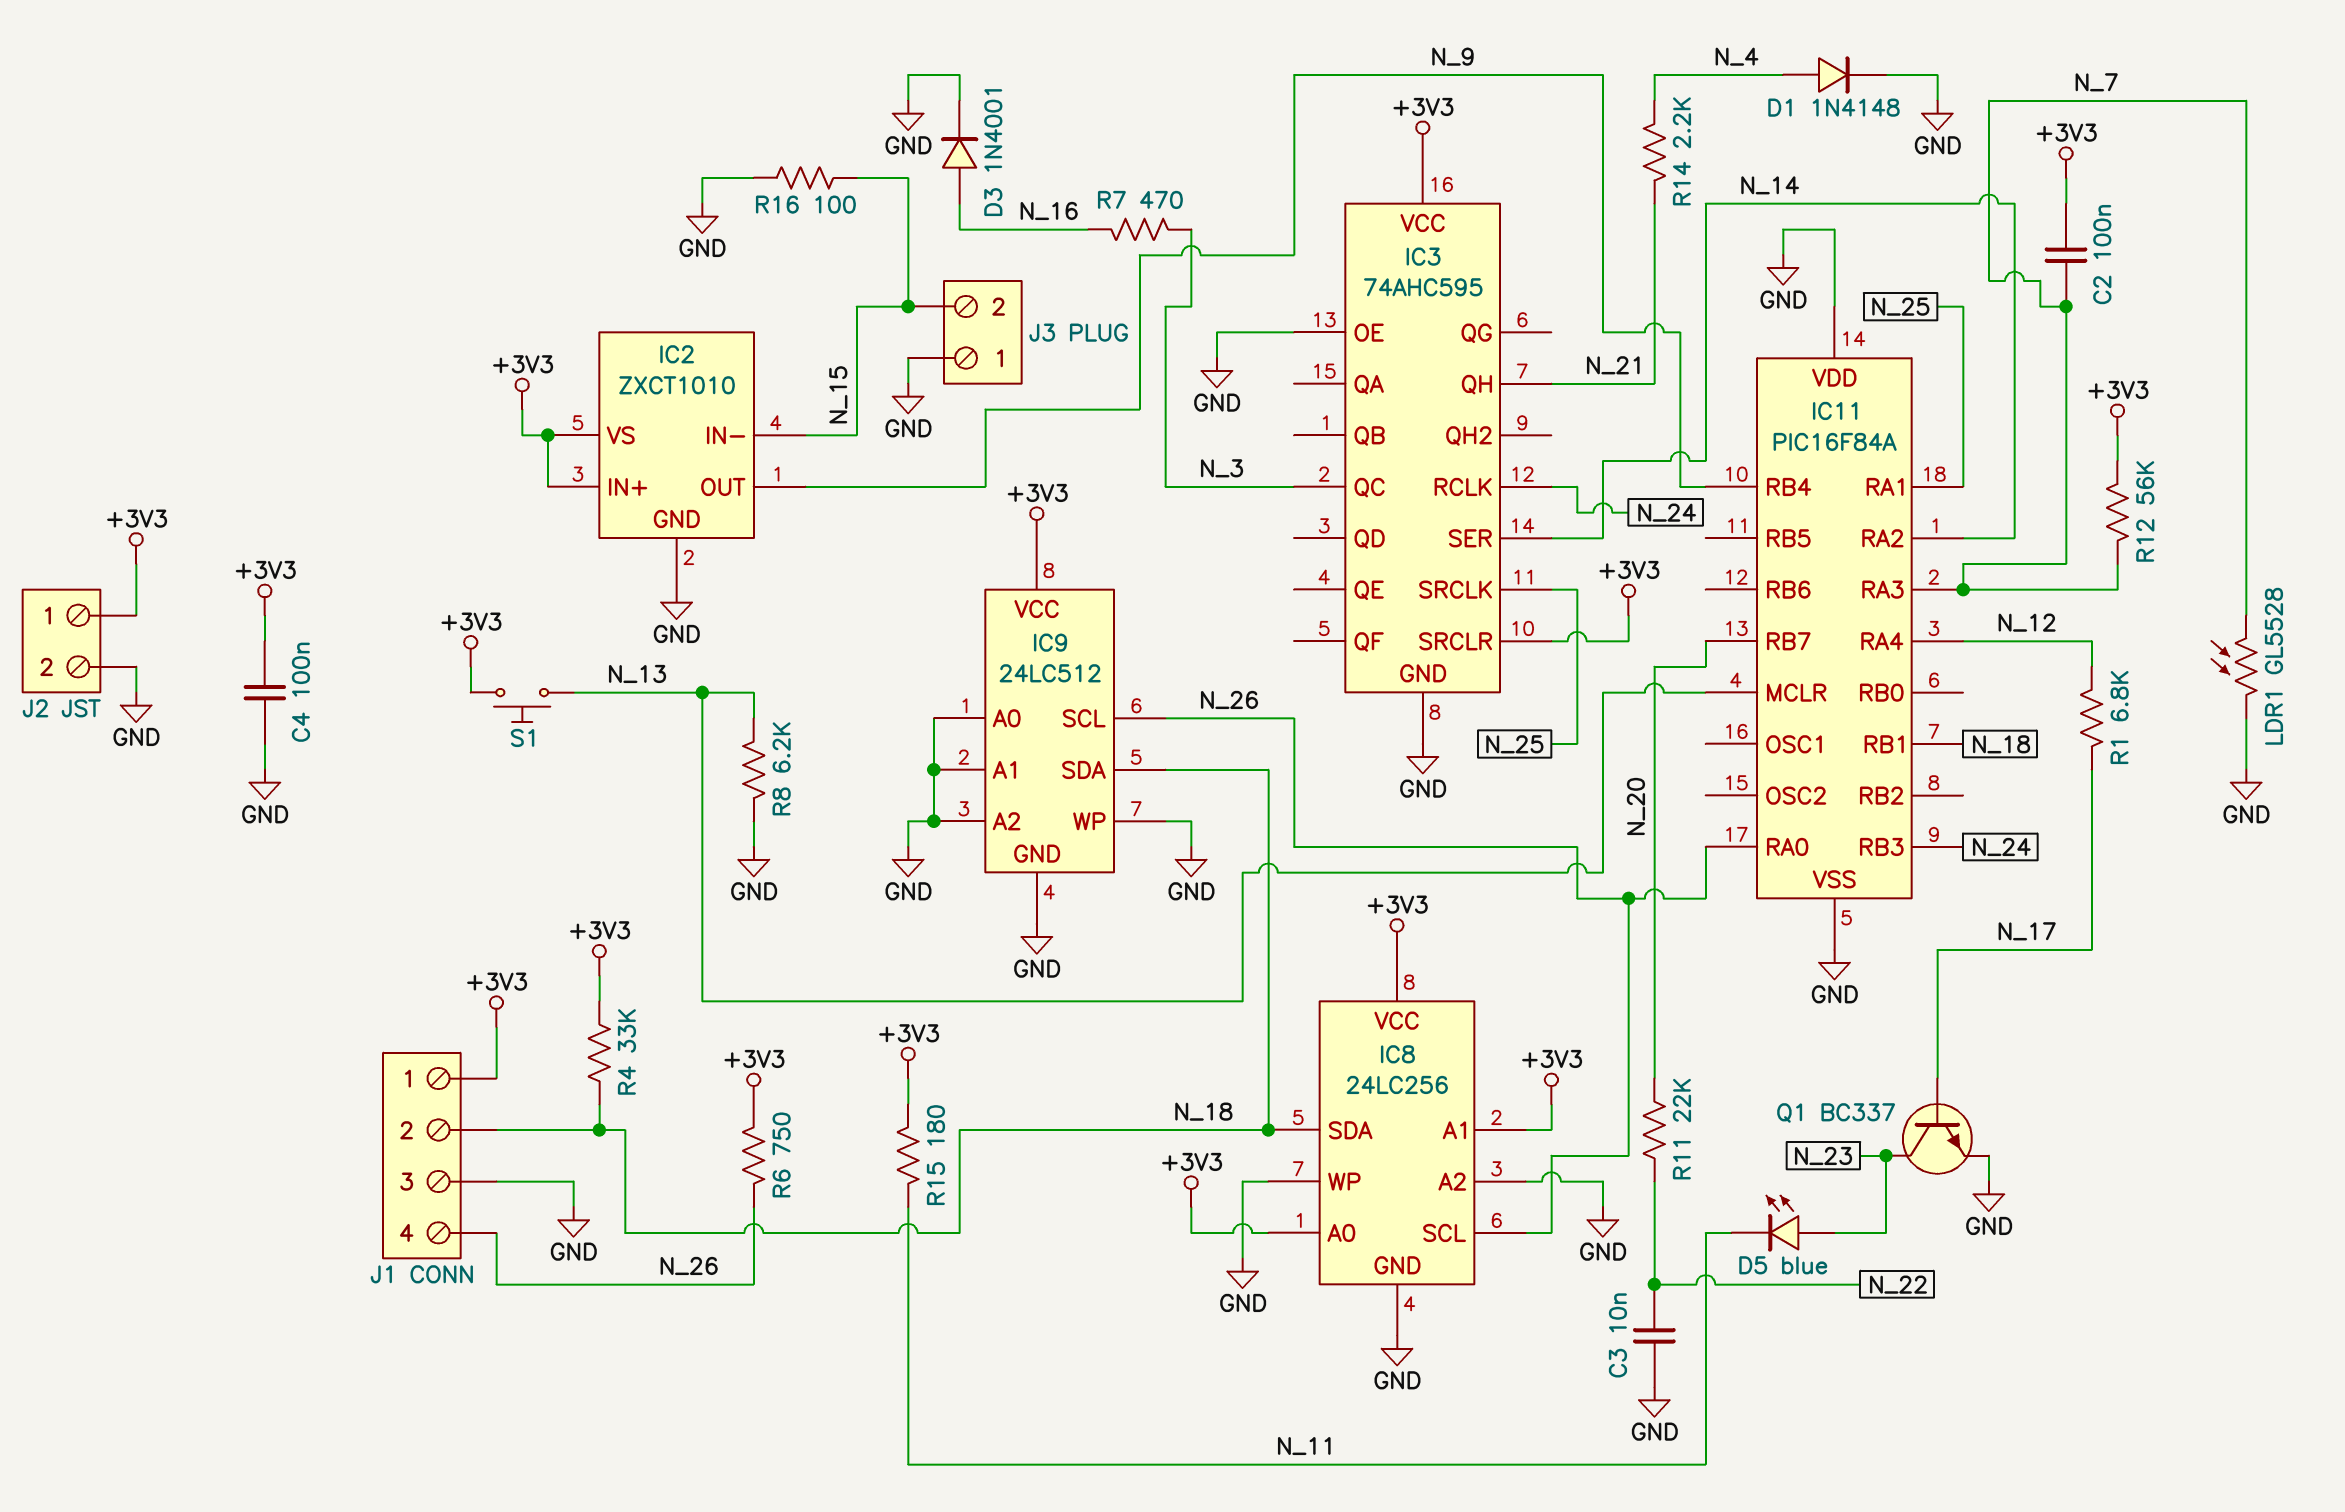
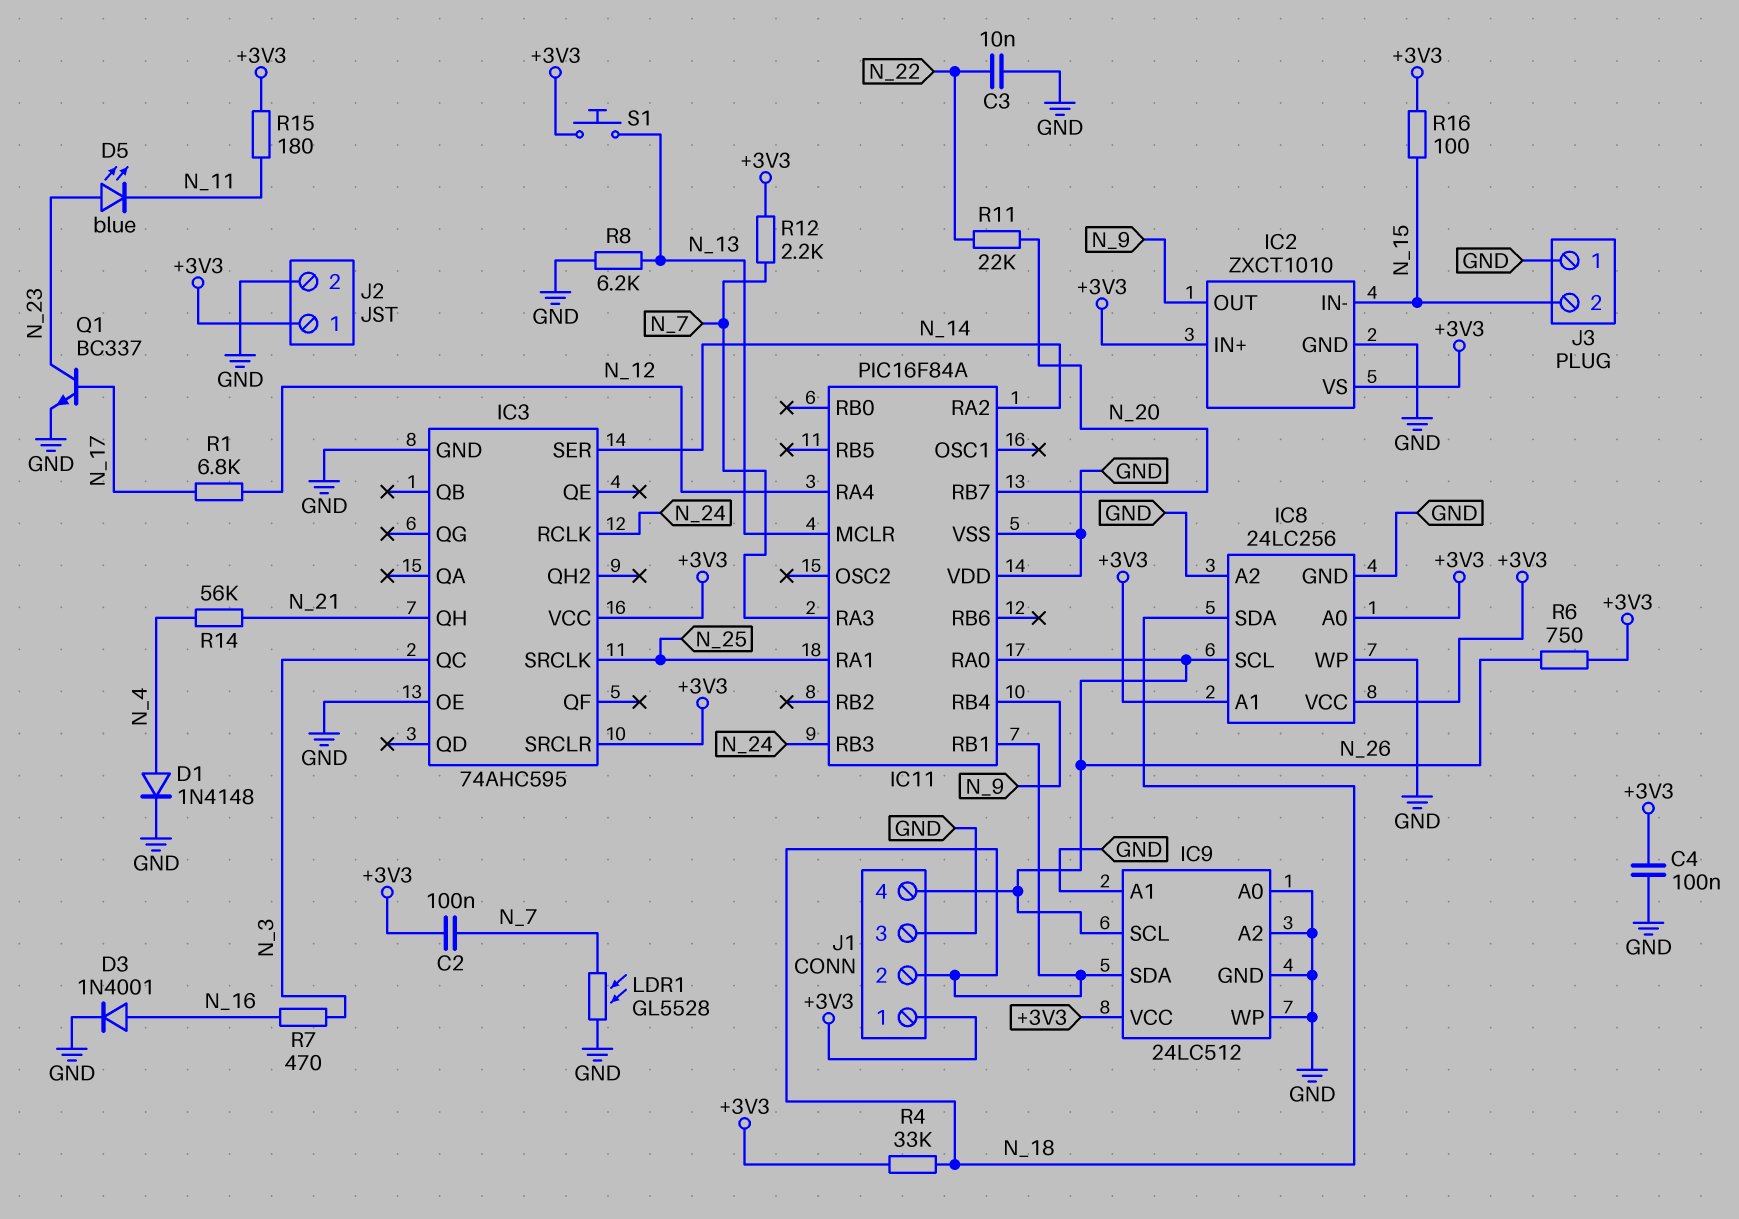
R12: 56k (+3V3, N_7) -> 2.2k (+3V3, N_7)
R14: 2.2k (N_4, N_21) -> 56k (N_4, N_21)
R16: 100 (GND, N_15) -> 100 (+3V3, N_15)

